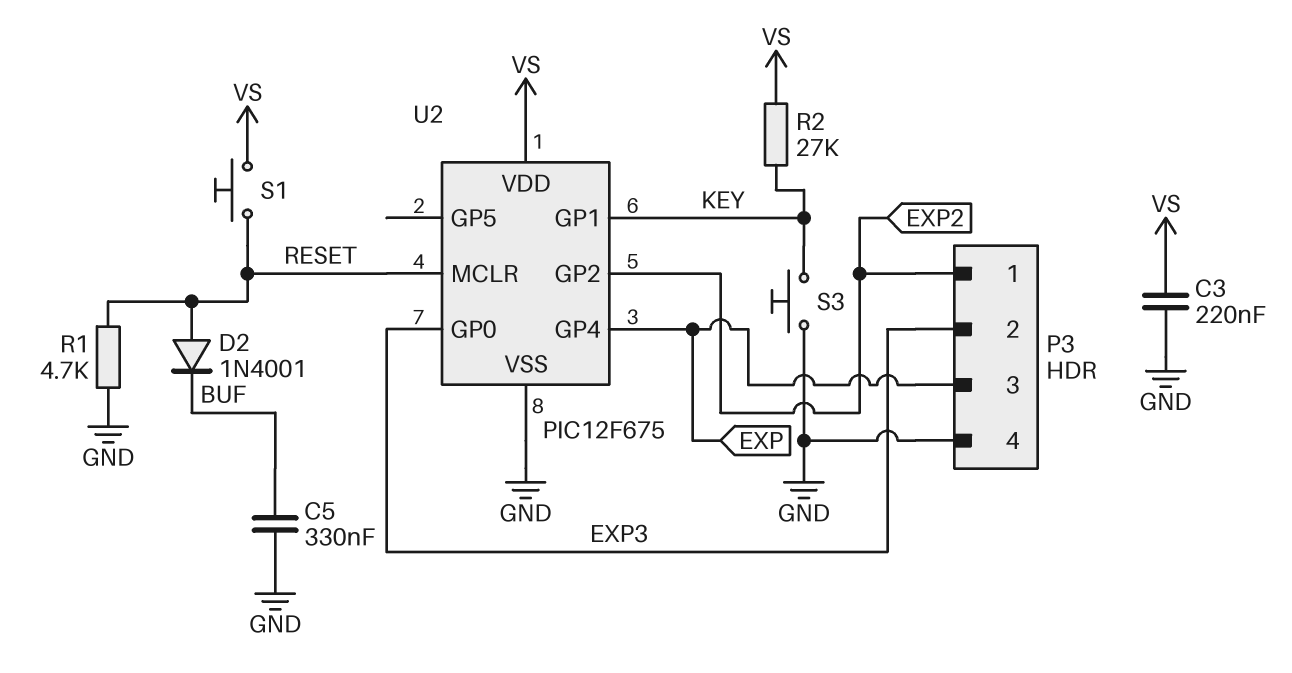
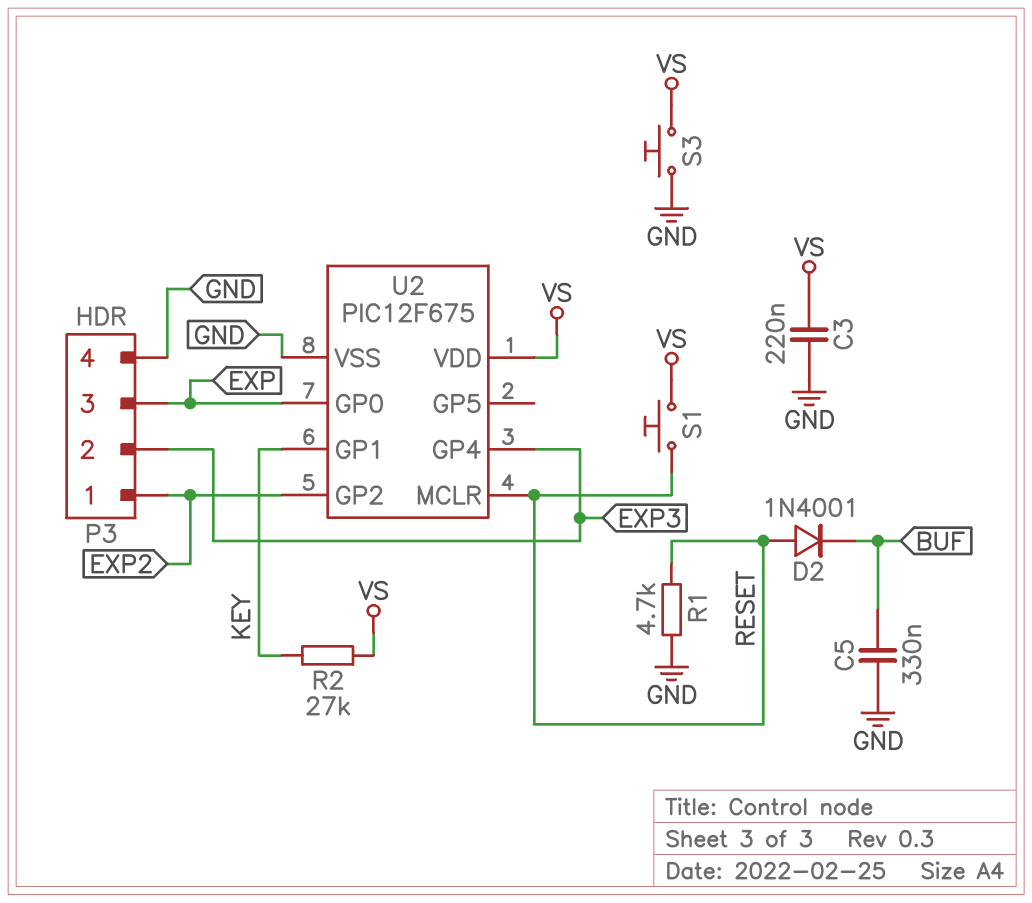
S3: button (GND, KEY) -> button (GND, VS)
U2 pin GP0: EXP3 -> EXP
U2 pin GP4: EXP -> EXP3

